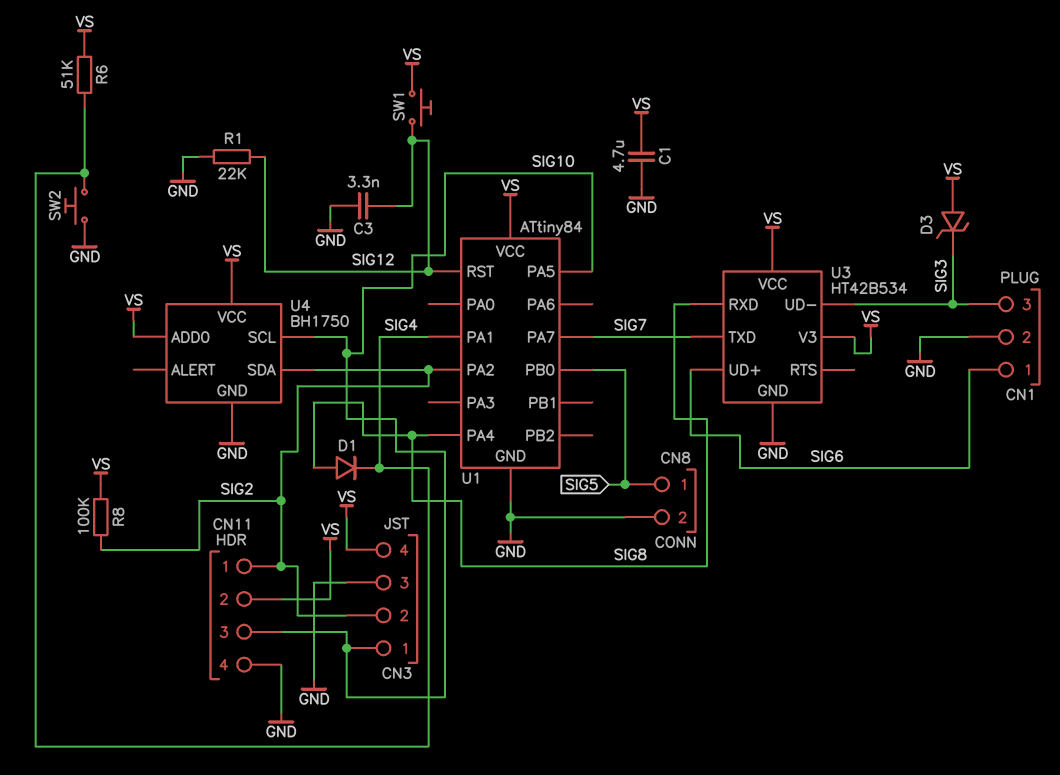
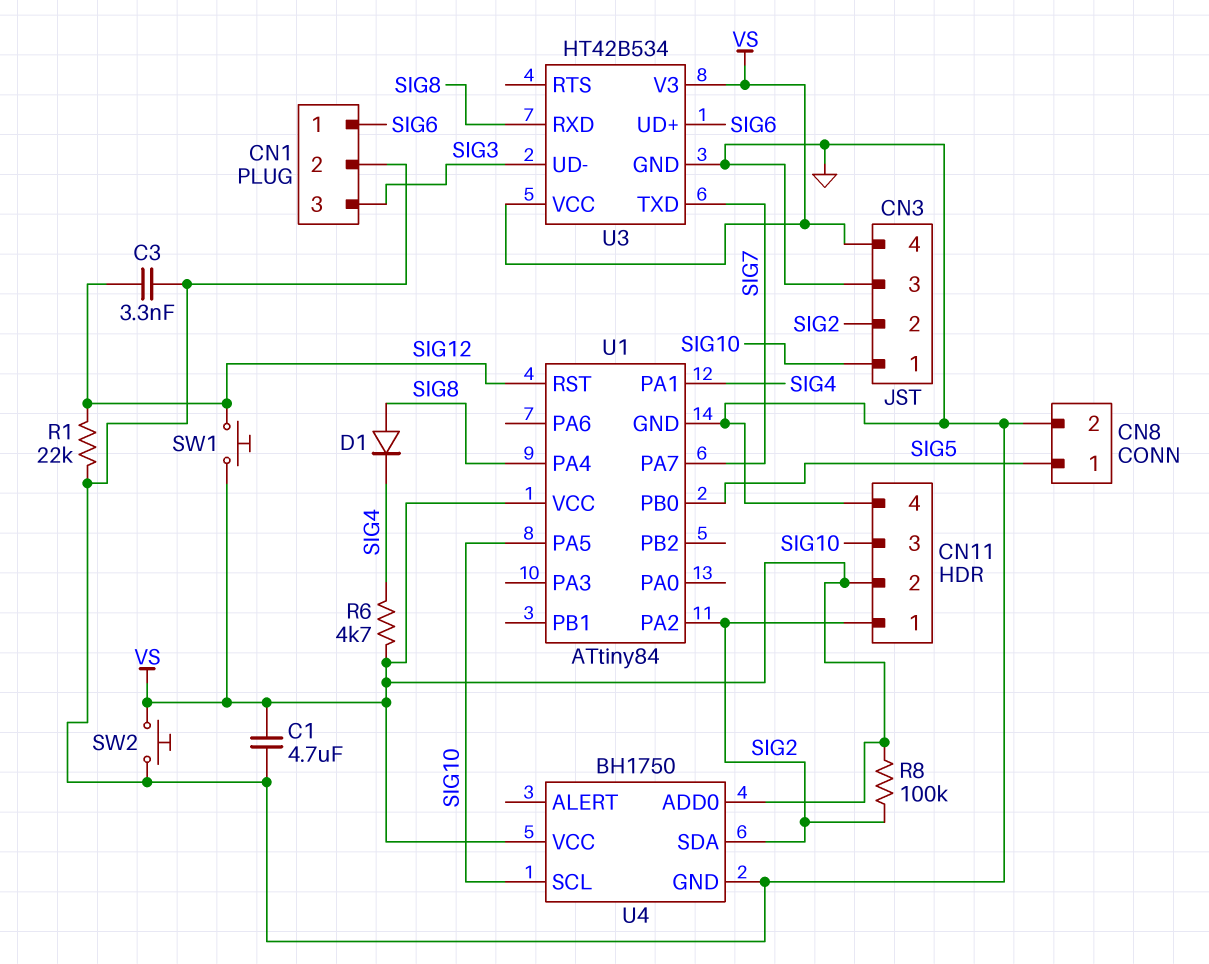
D3: zener (A VS, K SIG3) -> none
R6: 51k (SIG4, VS) -> 4.7k (SIG4, VS)
SW2: button (GND, SIG4) -> button (GND, VS)

